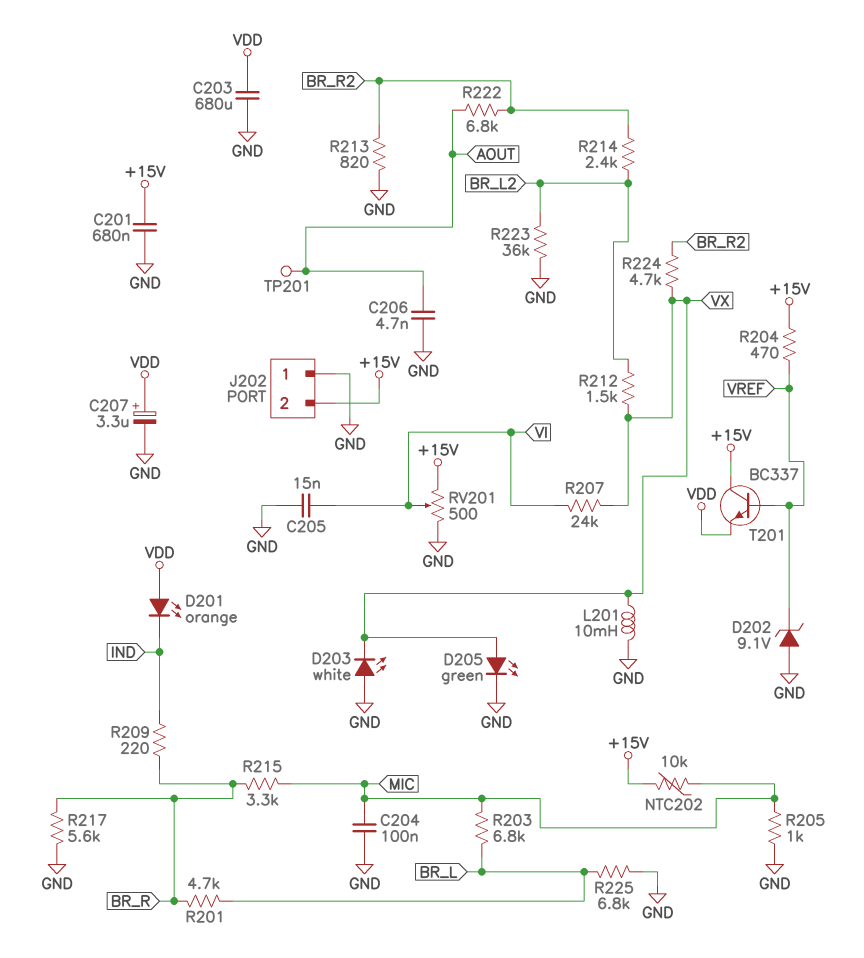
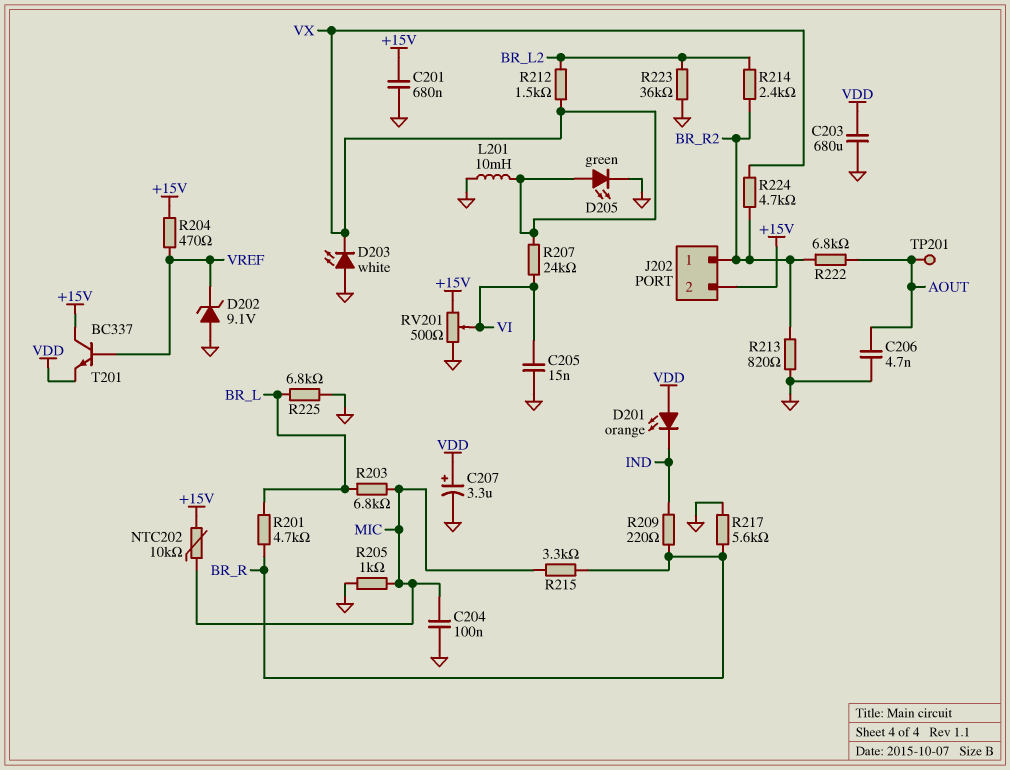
J202 pin 1: GND -> BR_R2

